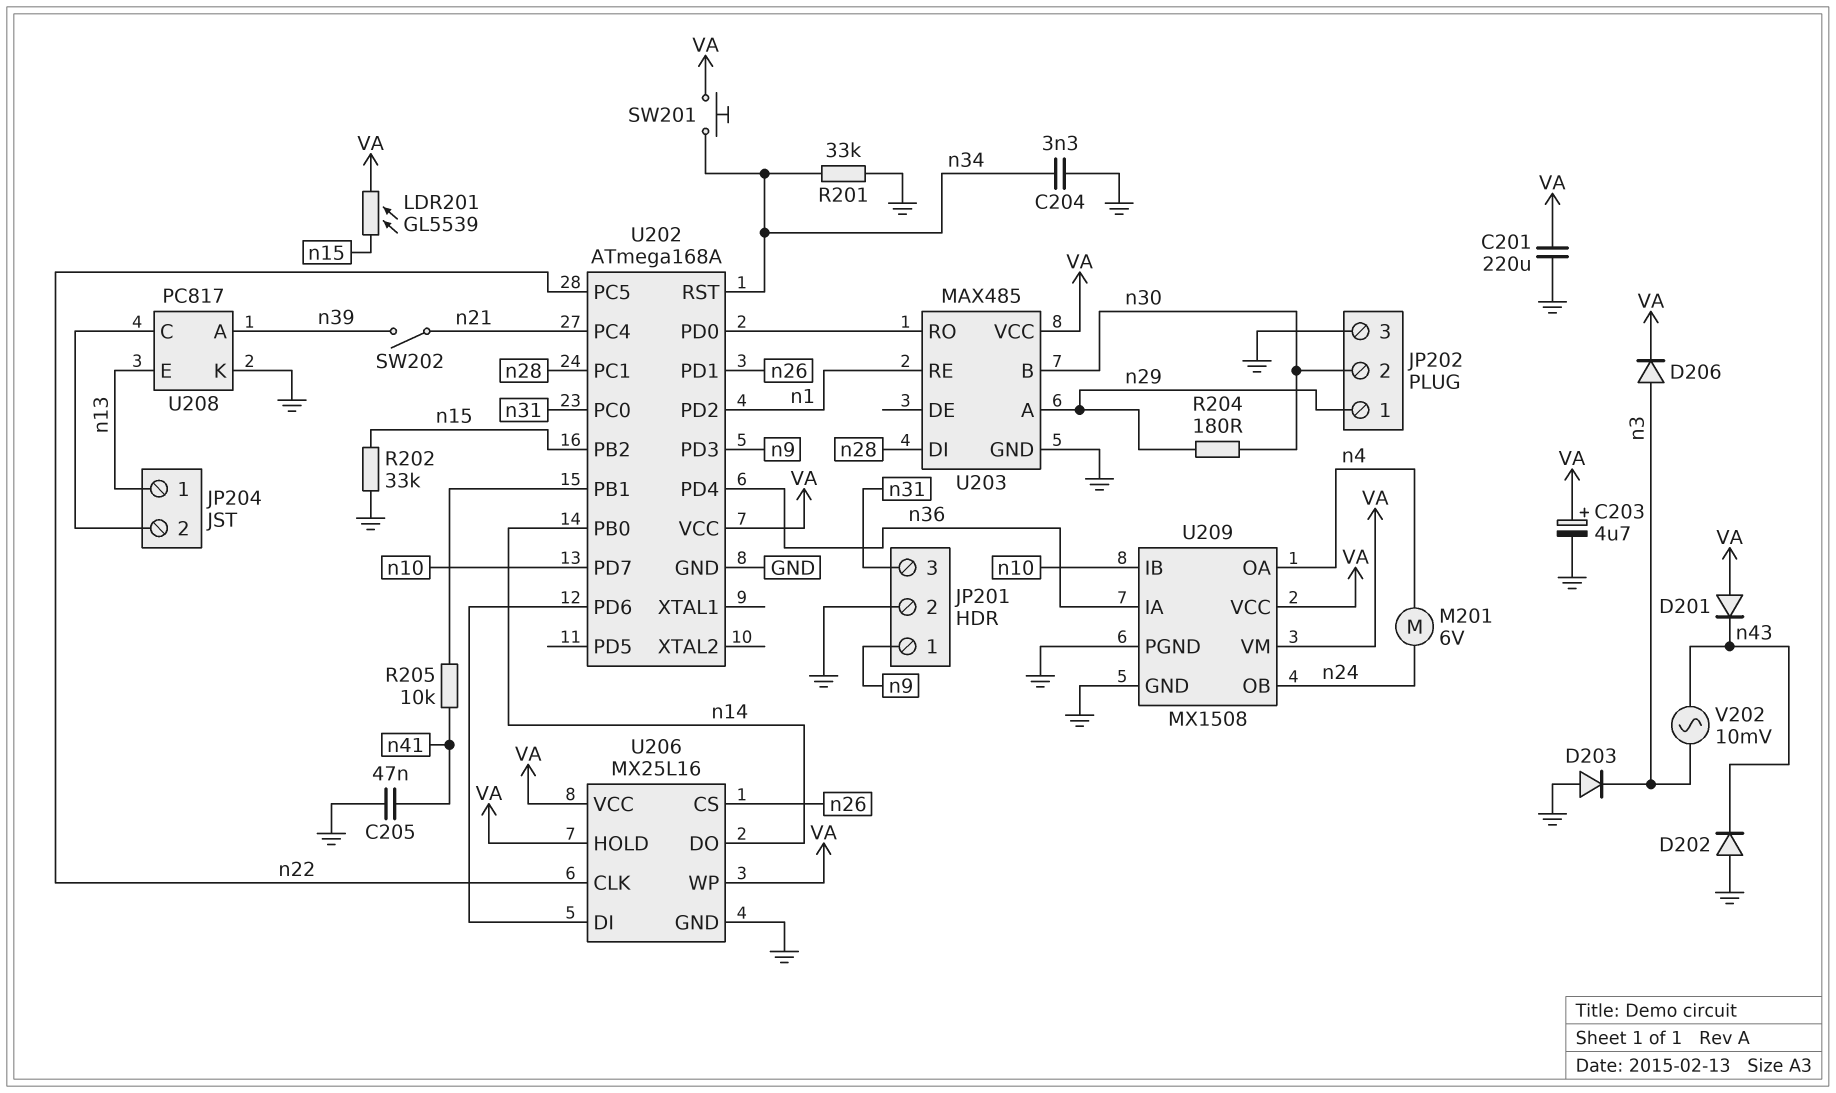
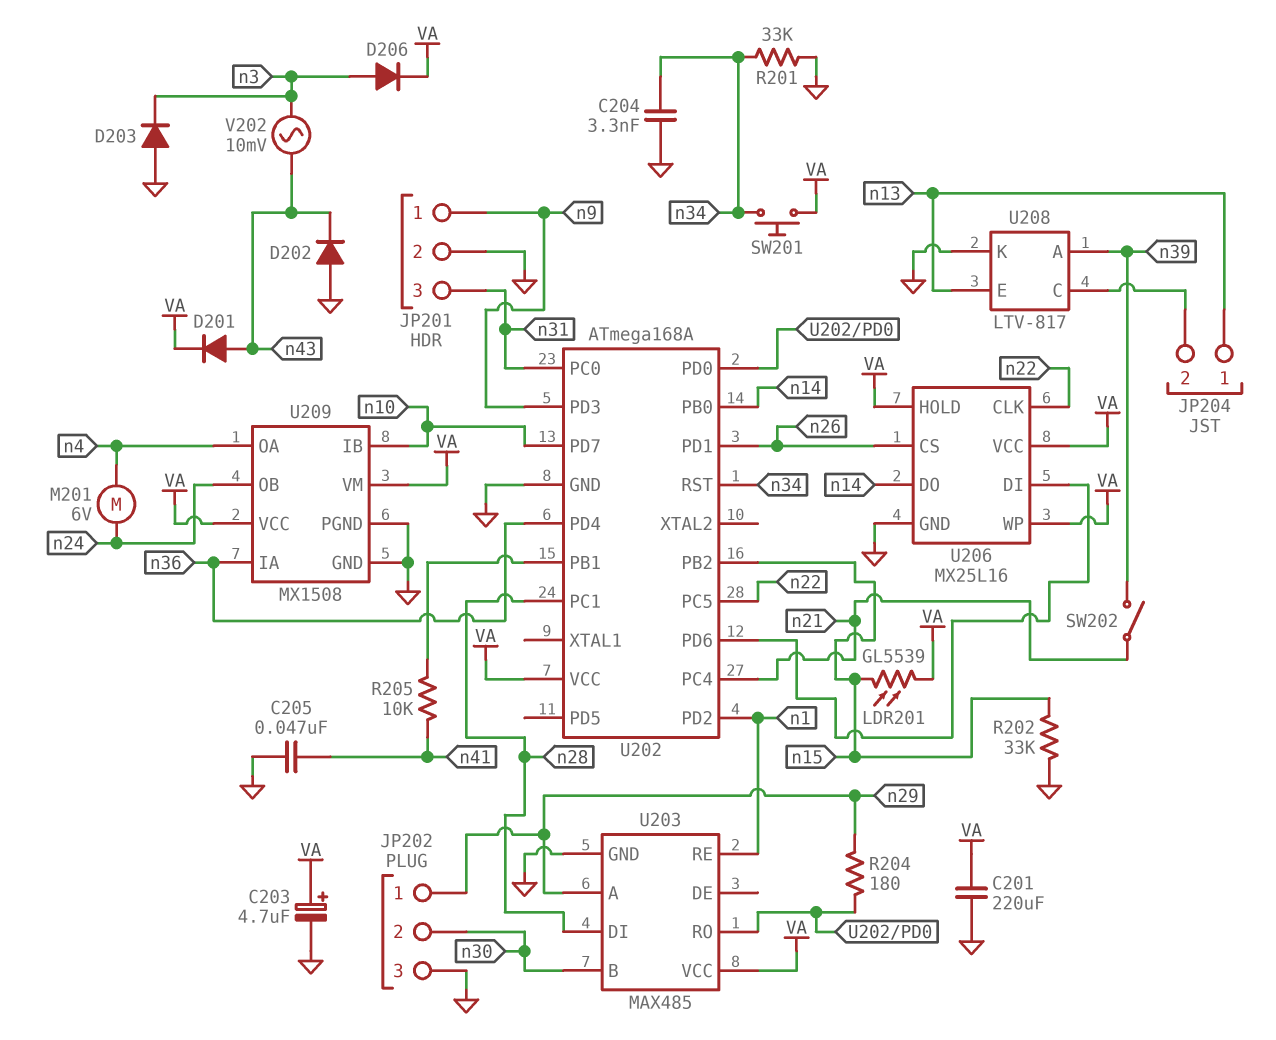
D201: diode (A VA, K n43) -> diode (A n43, K VA)
R204: 180 (n29, n30) -> 180 (U202/PD0, n29)
U208: PC817 -> LTV-817

